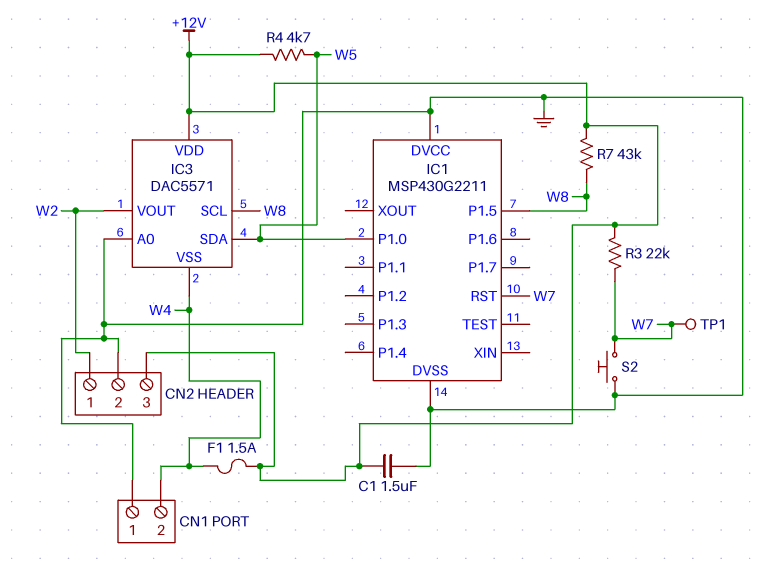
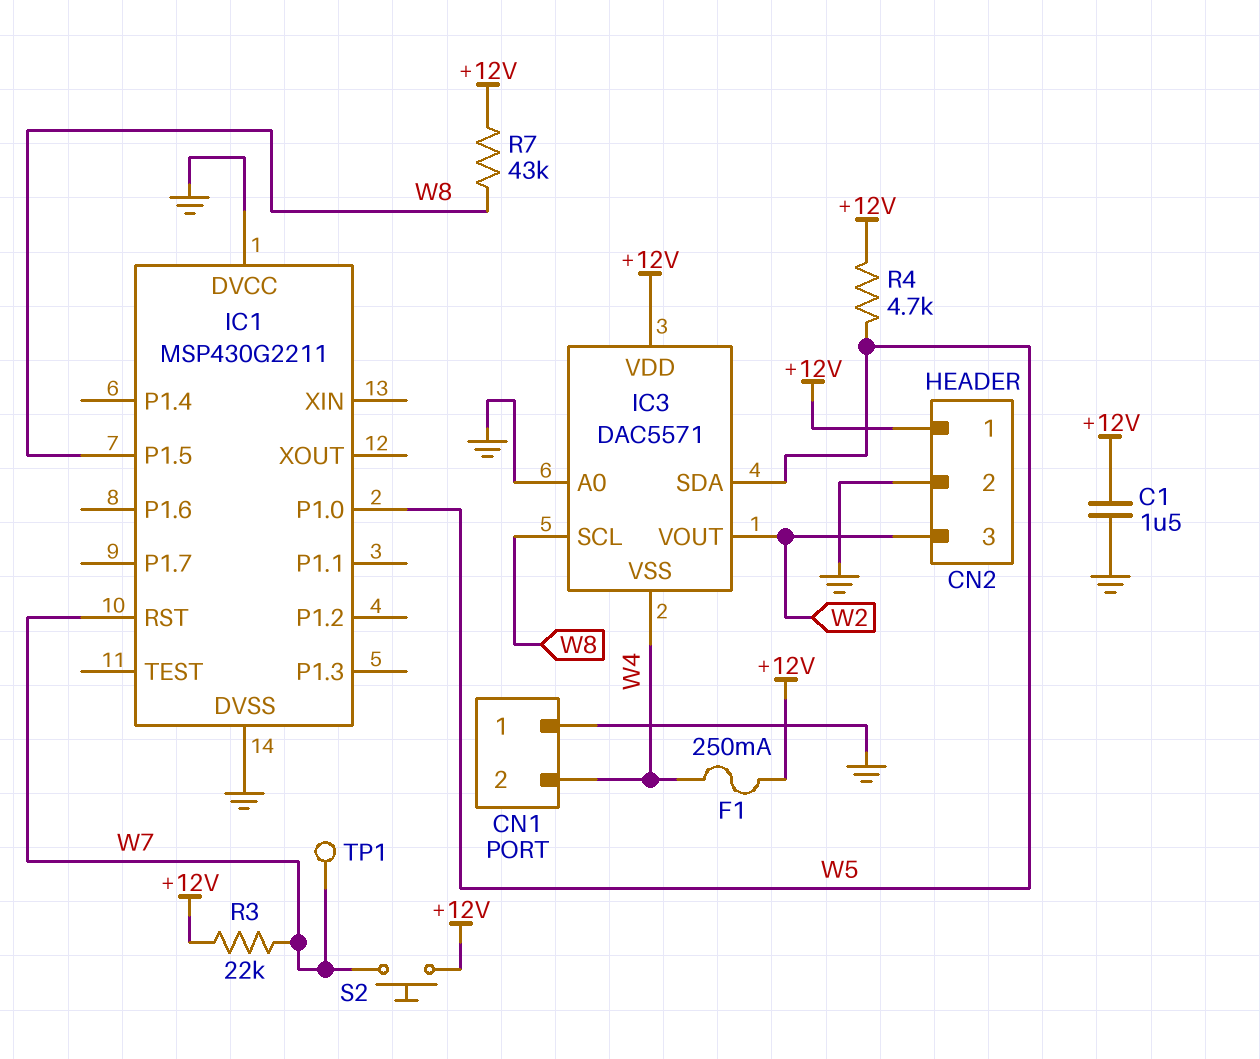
CN2 pin 1: W2 -> +12V
CN2 pin 3: +12V -> W2
F1: 1.5A (+12V, W4) -> 250mA (+12V, W4)
S2: button (GND, W7) -> button (+12V, W7)

